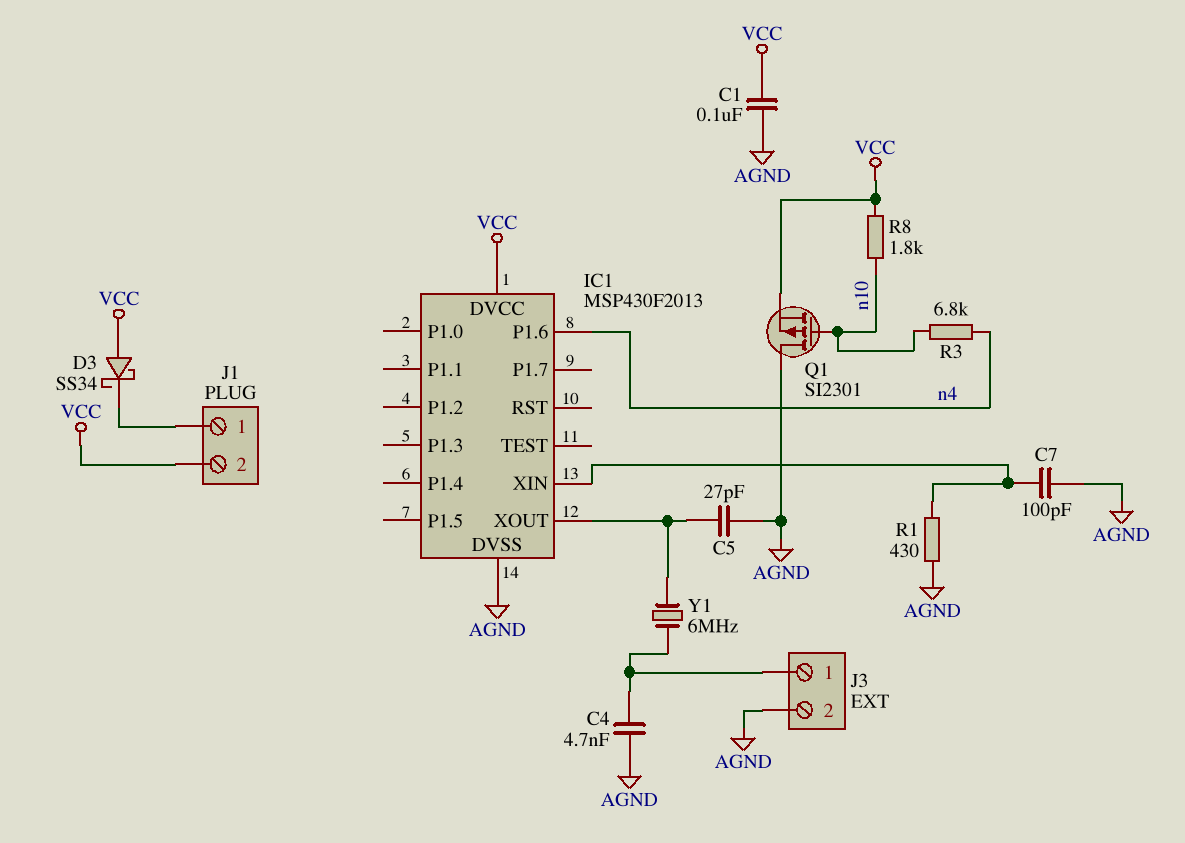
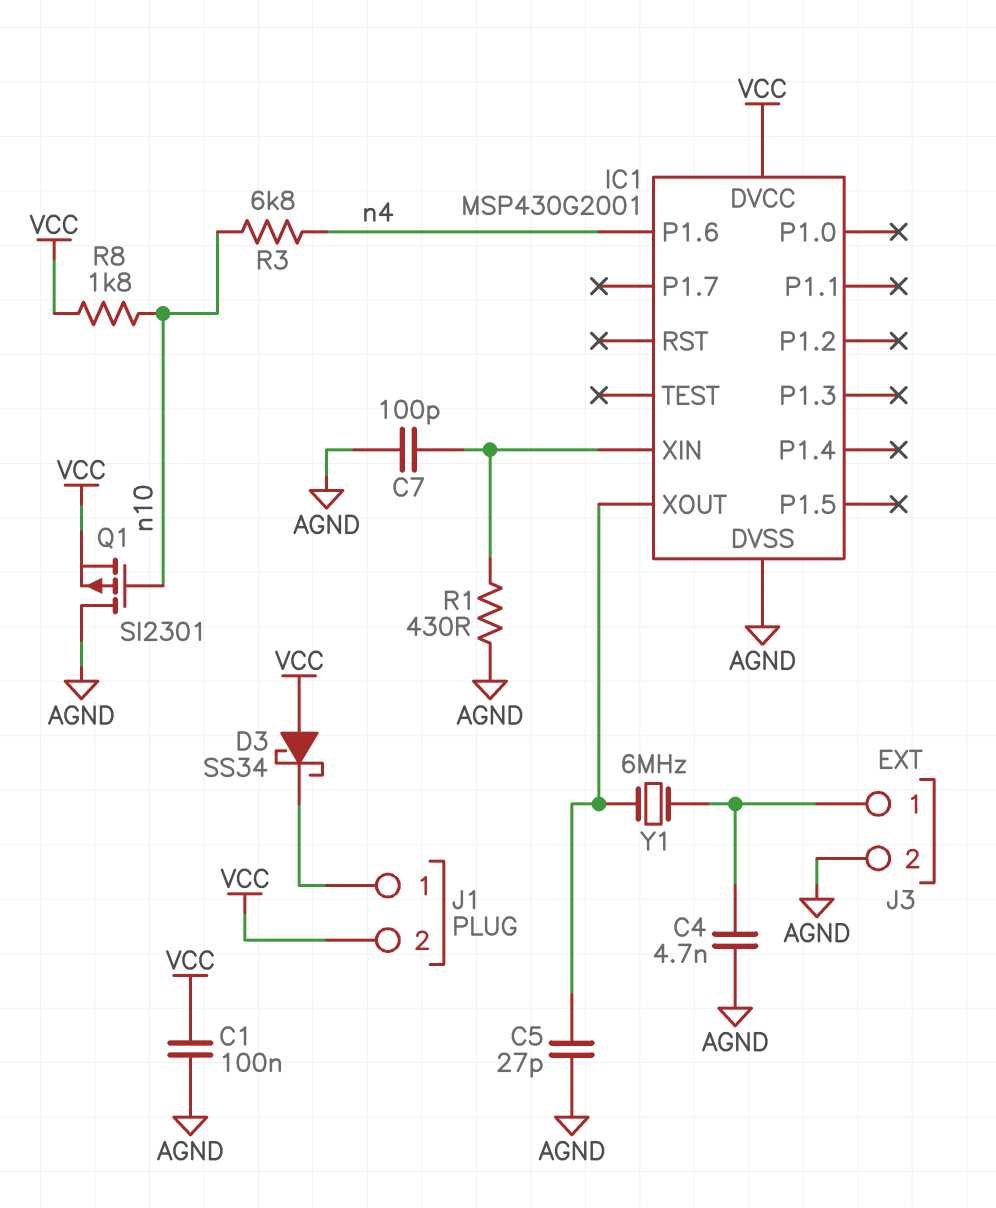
IC1: MSP430F2013 -> MSP430G2001

